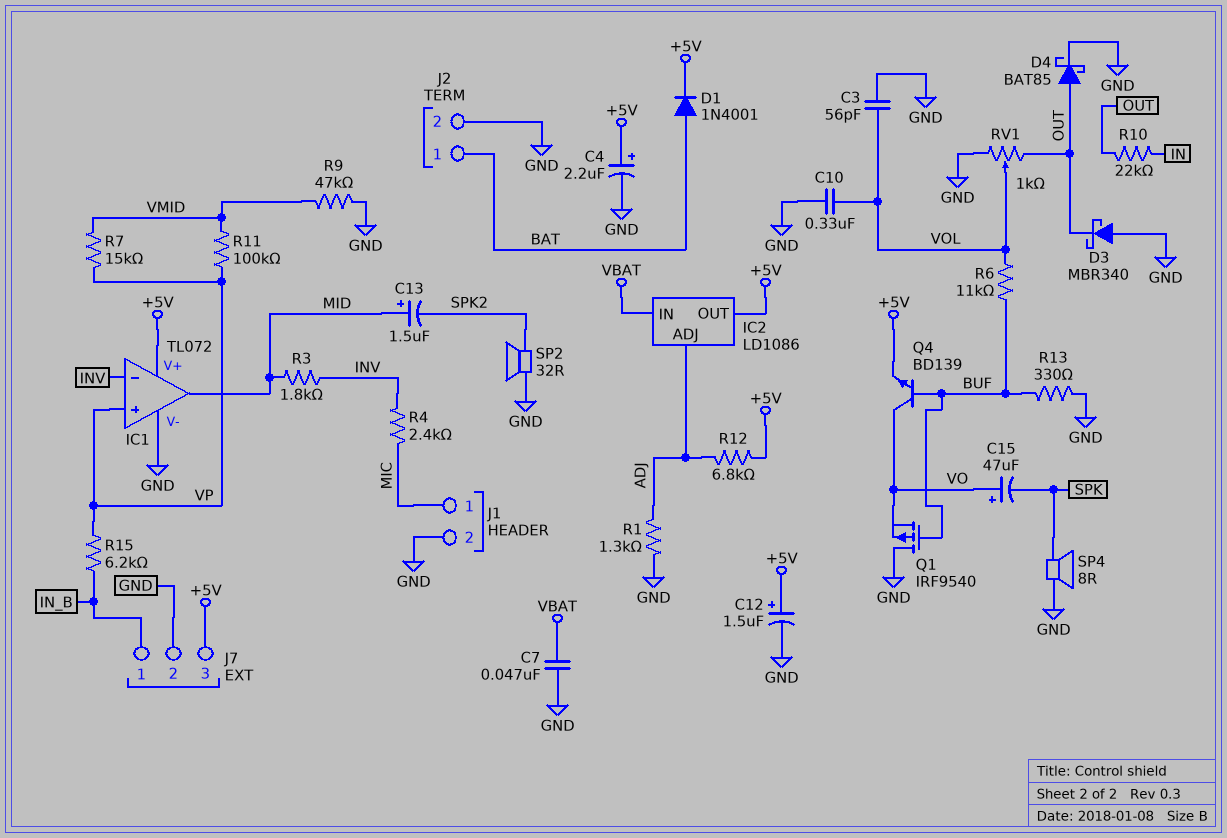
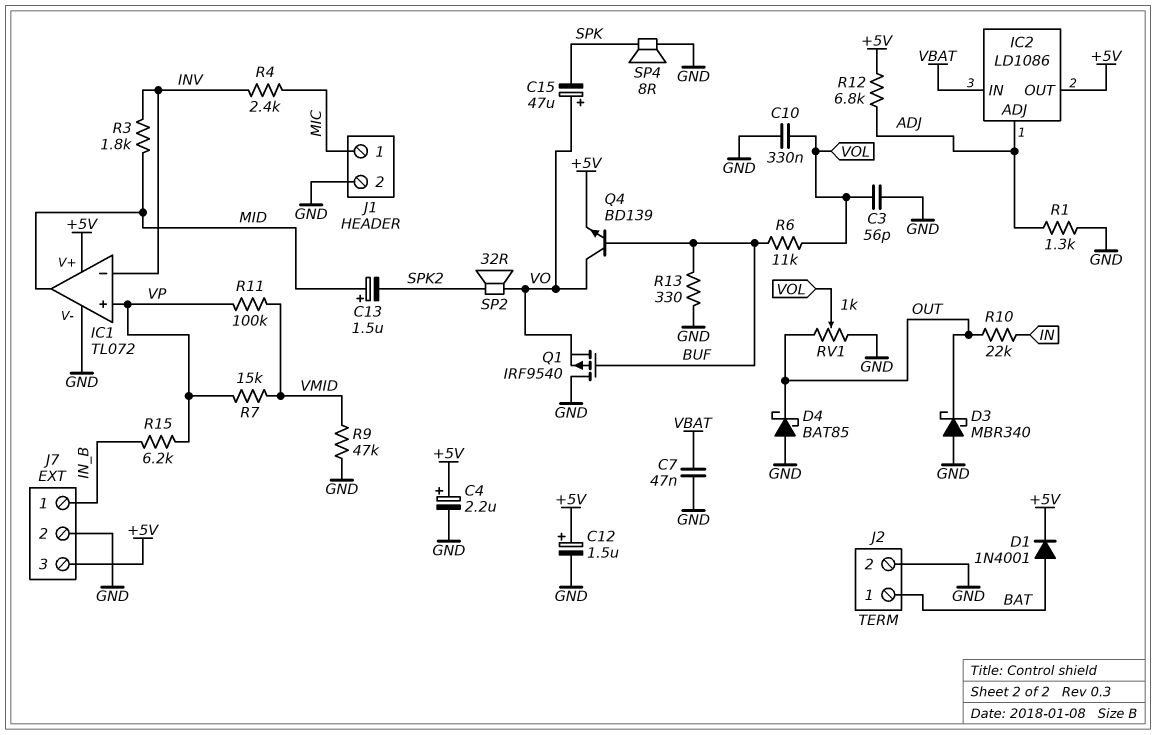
D4: schottky BAT85 (A OUT, K GND) -> schottky BAT85 (A GND, K OUT)
SP2: speaker 32R (GND, SPK2) -> speaker 32R (SPK2, VO)

